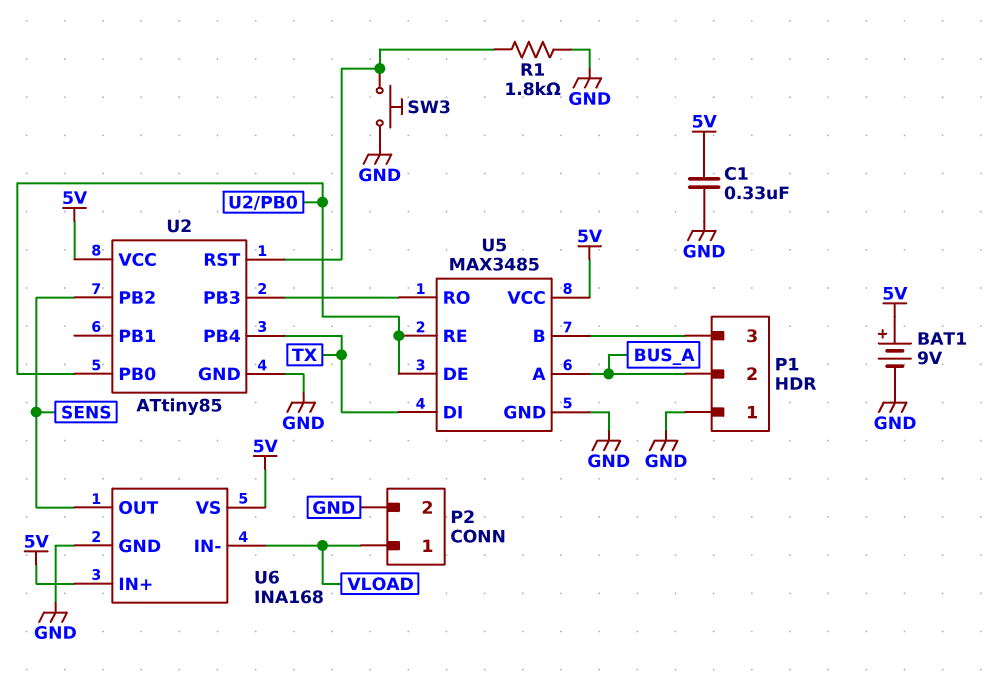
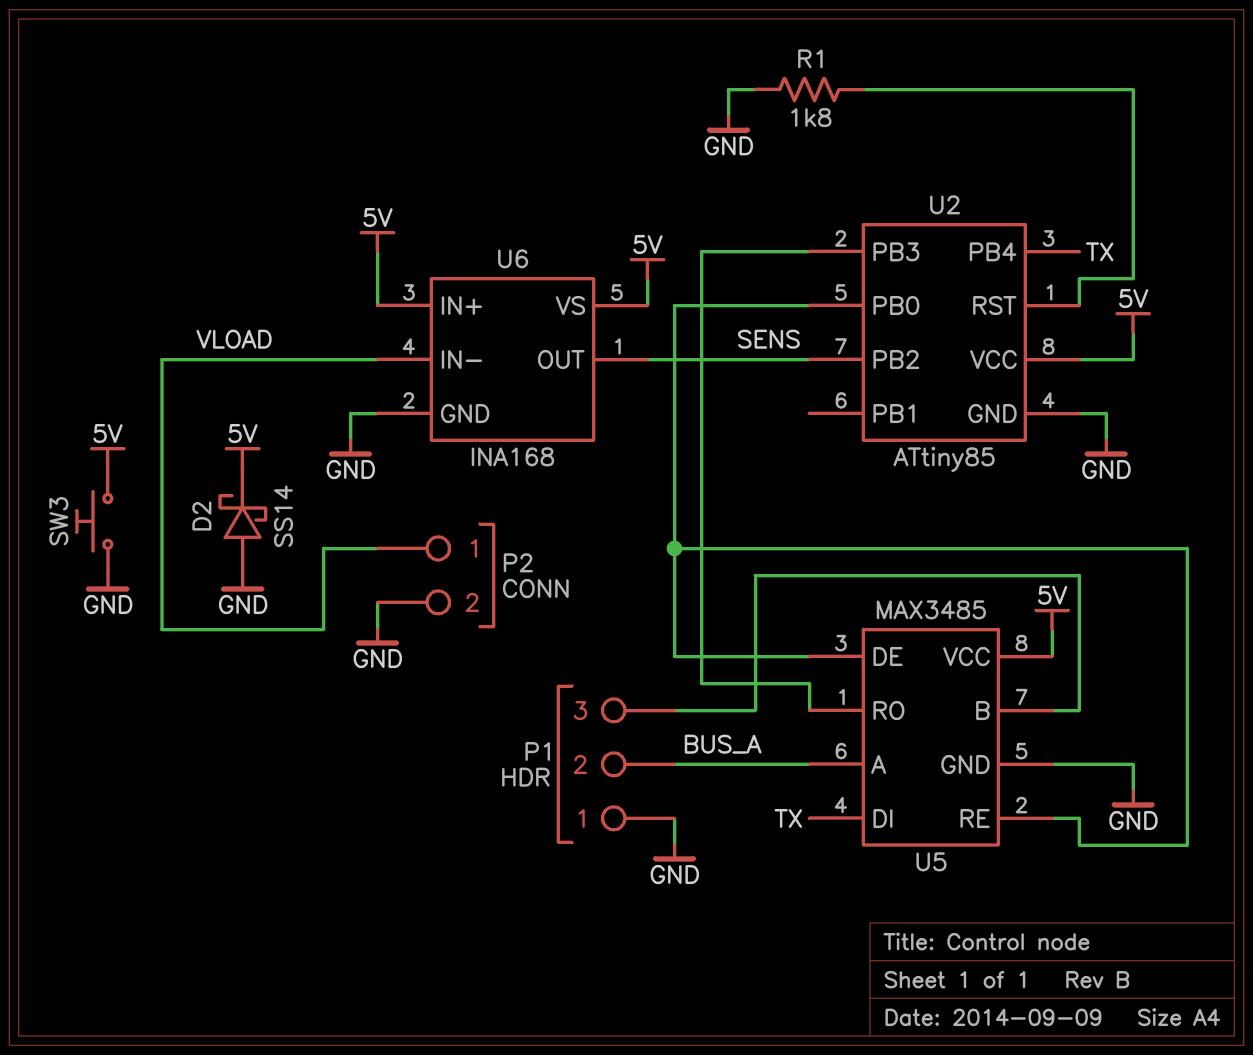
BAT1: 9V (plus 5V, minus GND) -> none
C1: 330nF (5V, GND) -> none
D2: none -> schottky SS14 (A GND, K 5V)
SW3: button (GND, U2/RST) -> button (5V, GND)

